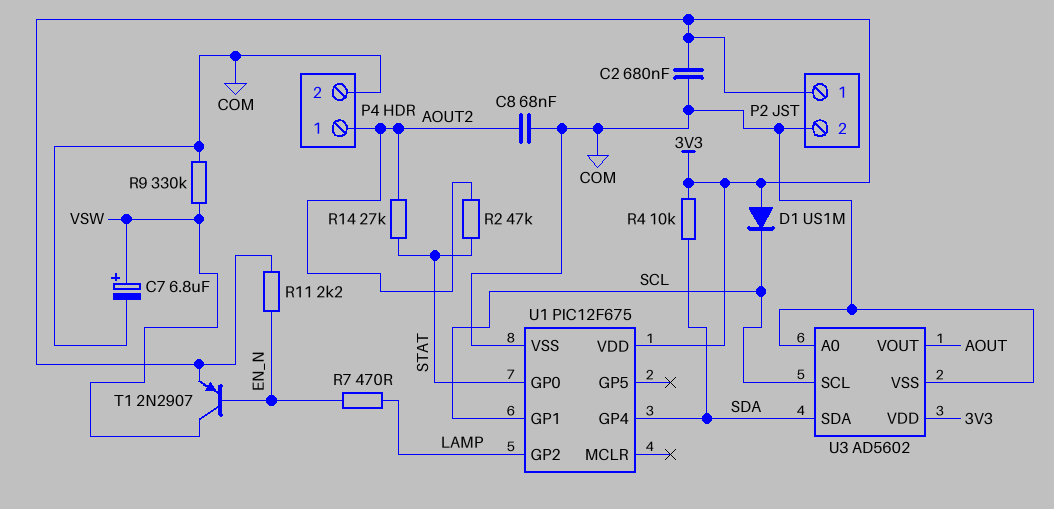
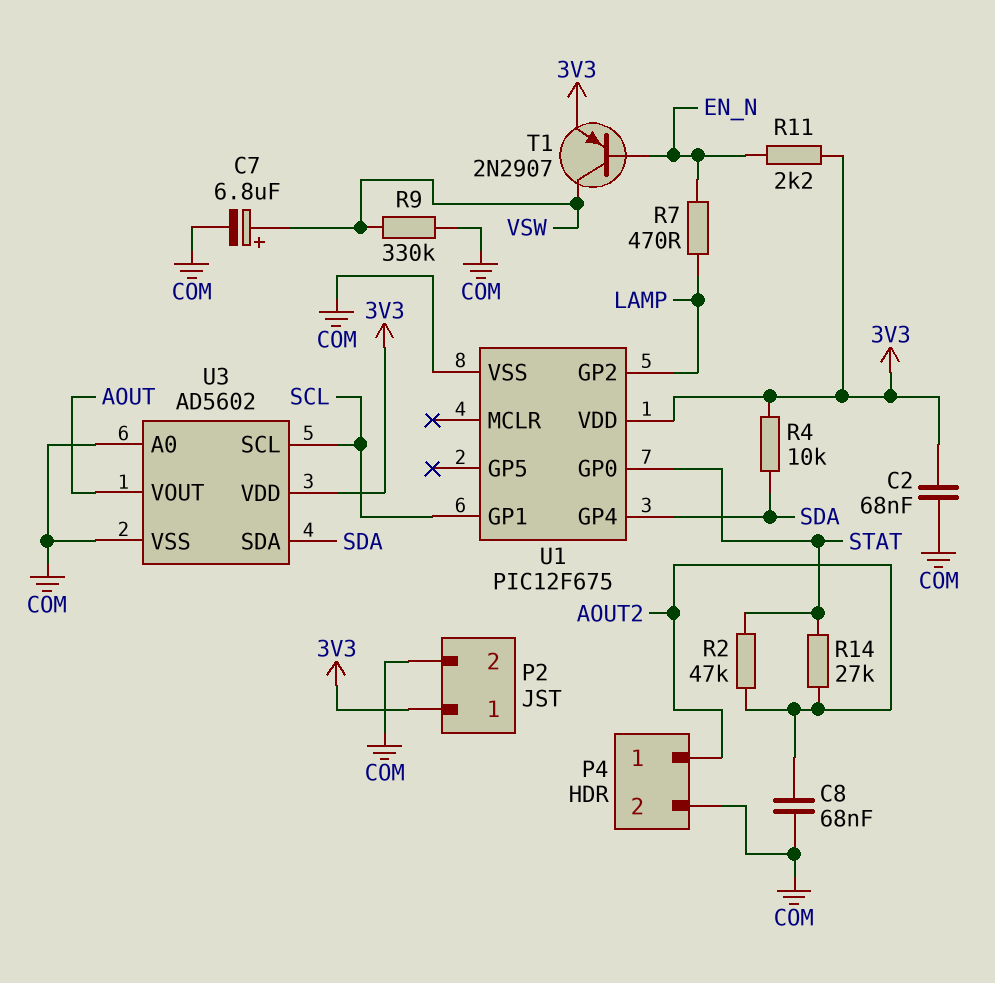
C2: 680nF (3V3, COM) -> 68nF (3V3, COM)
D1: diode US1M (A 3V3, K SCL) -> none

